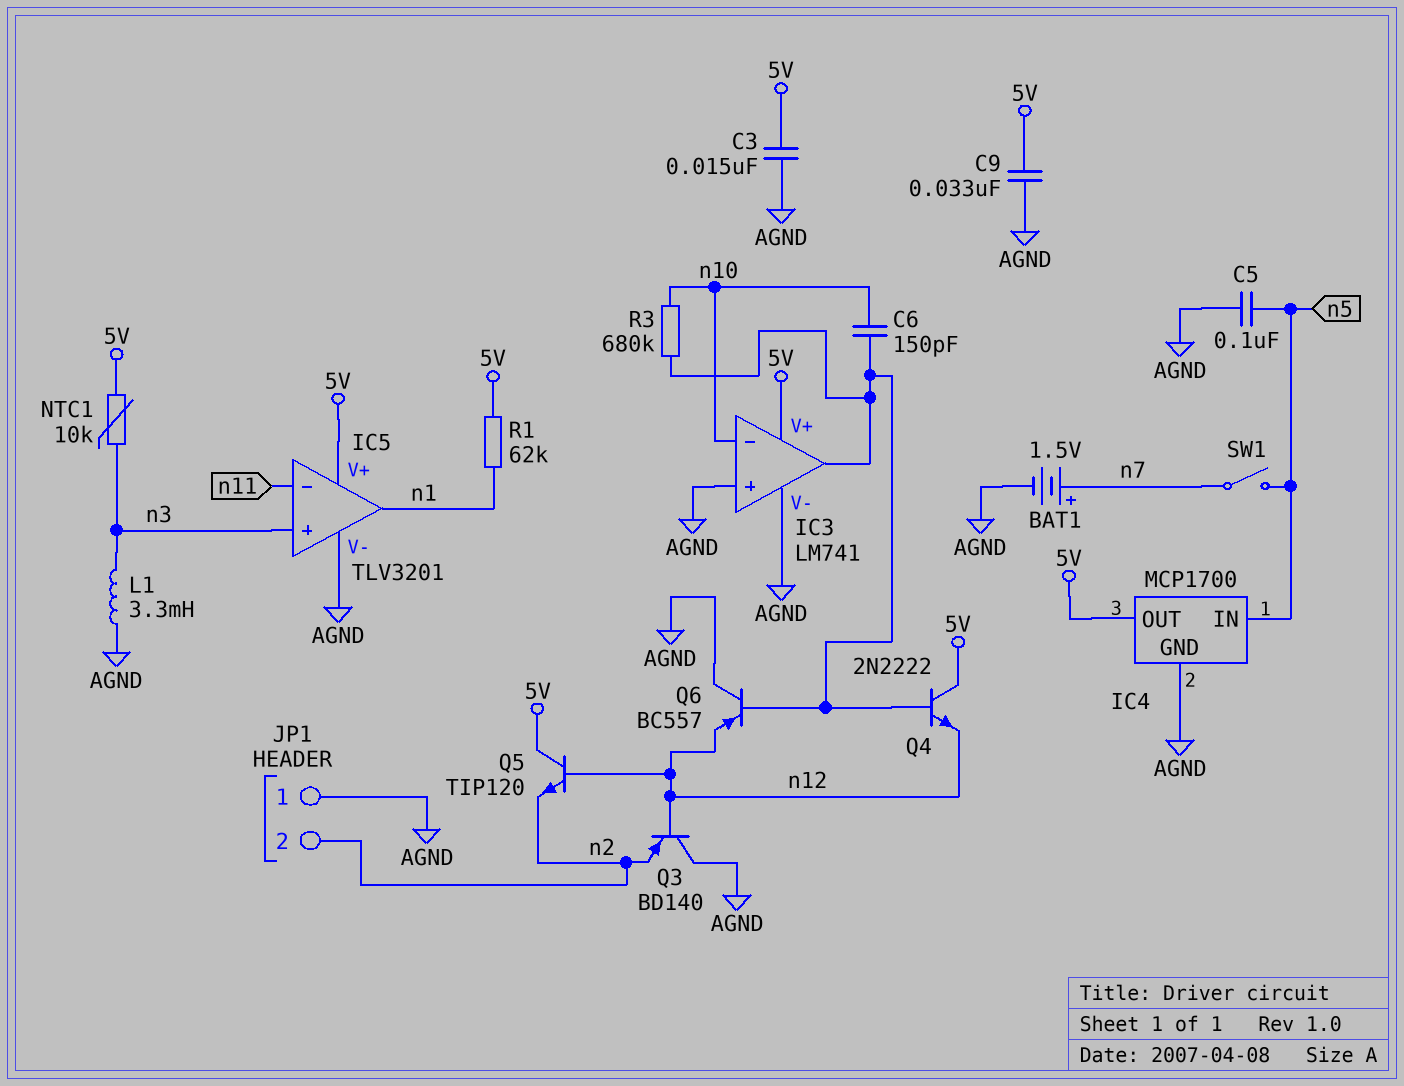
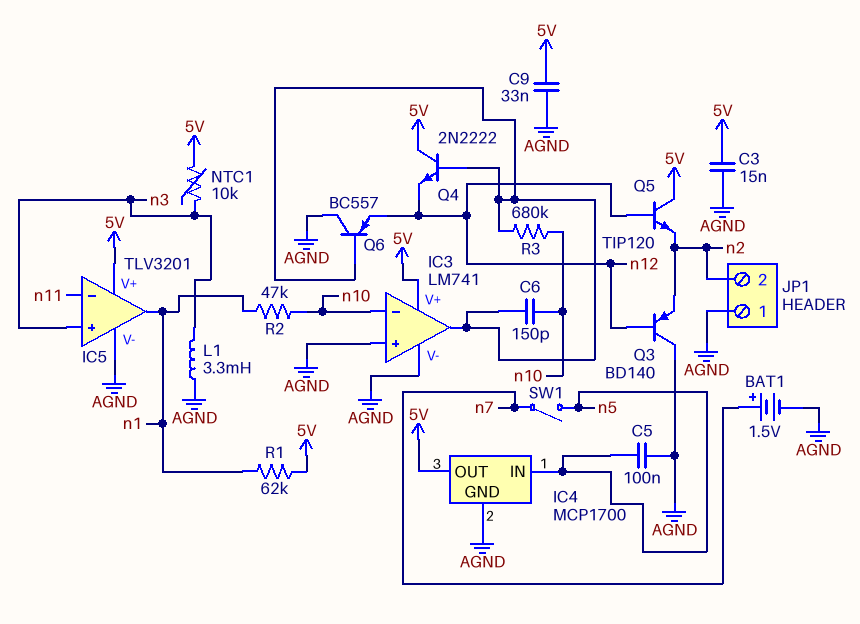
R2: none -> 47k (n1, n10)

